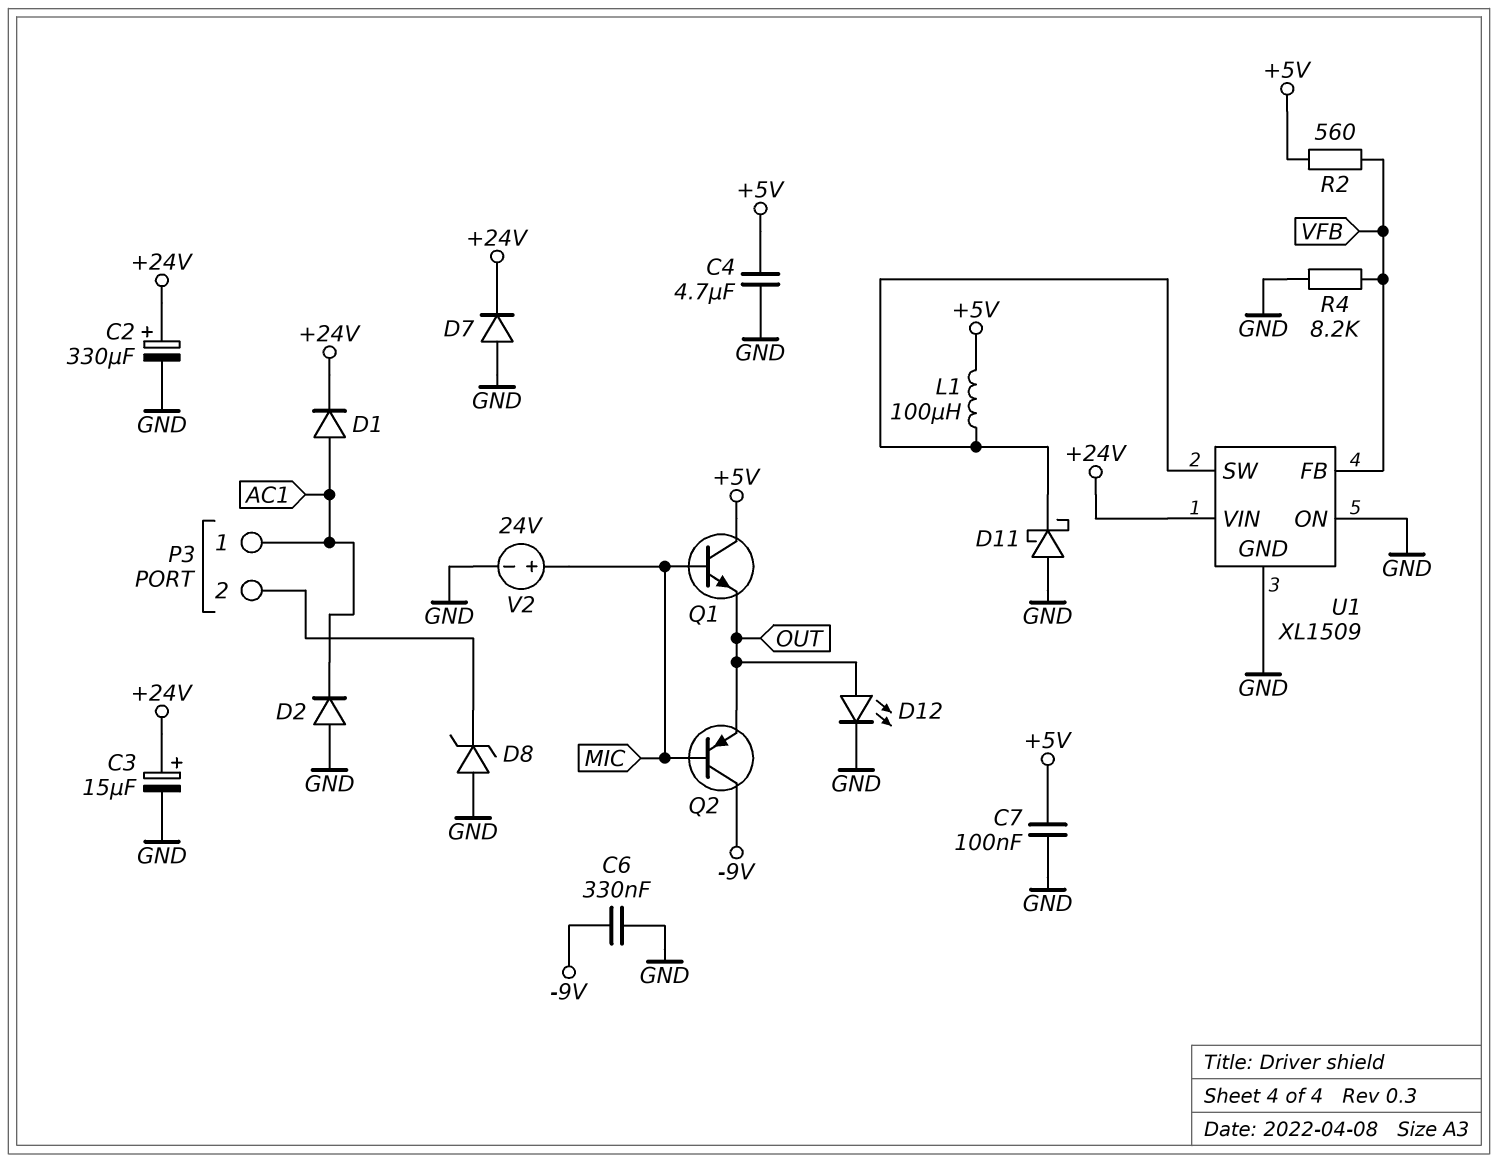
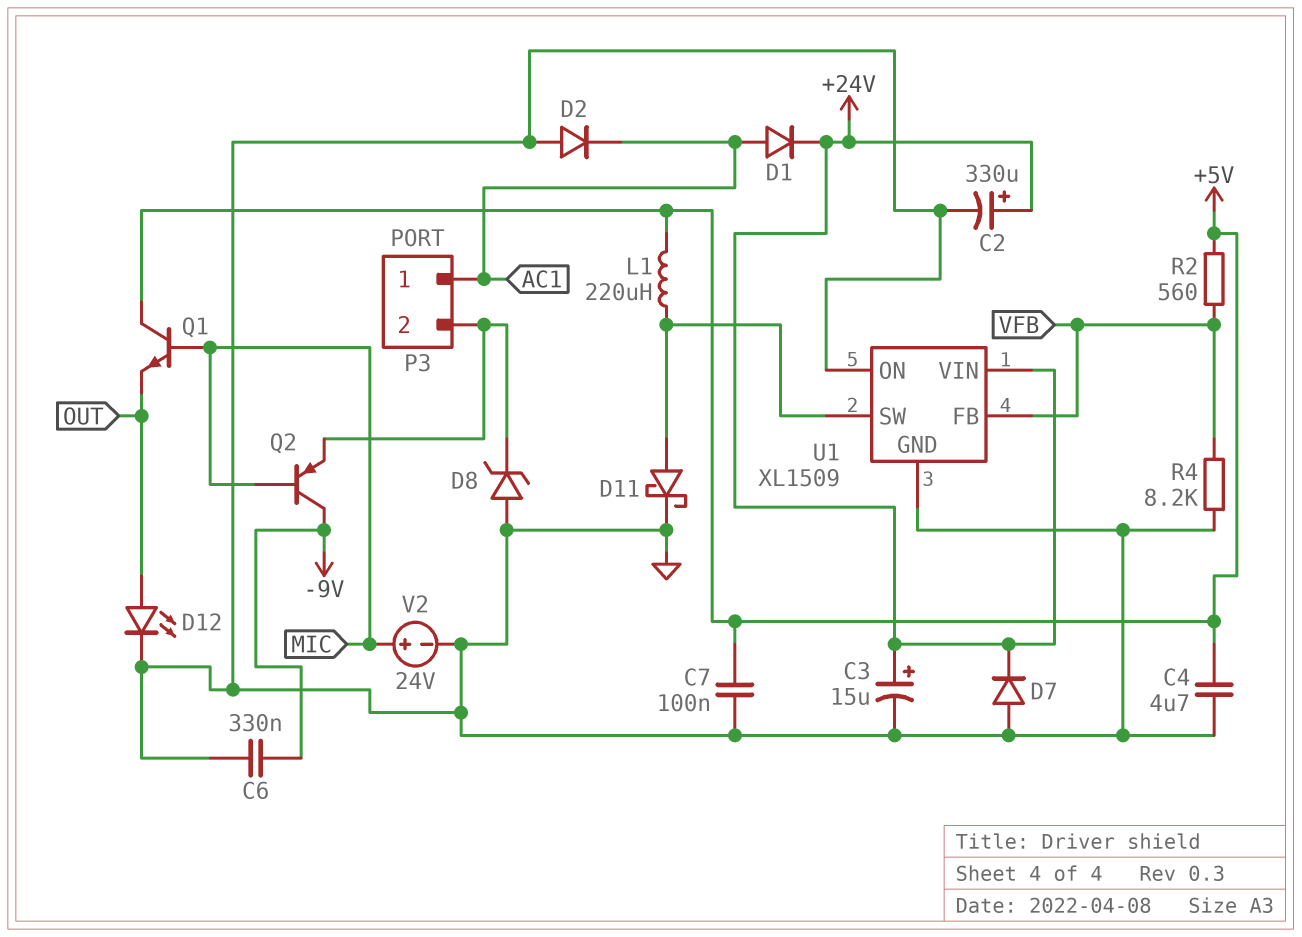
D11: schottky (A GND, K U1/SW) -> schottky (A U1/SW, K GND)
L1: 100uH (+5V, U1/SW) -> 220uH (+5V, U1/SW)
Q2: PNP (B MIC, C -9V, E OUT) -> PNP (B MIC, C -9V, E P3/2)

